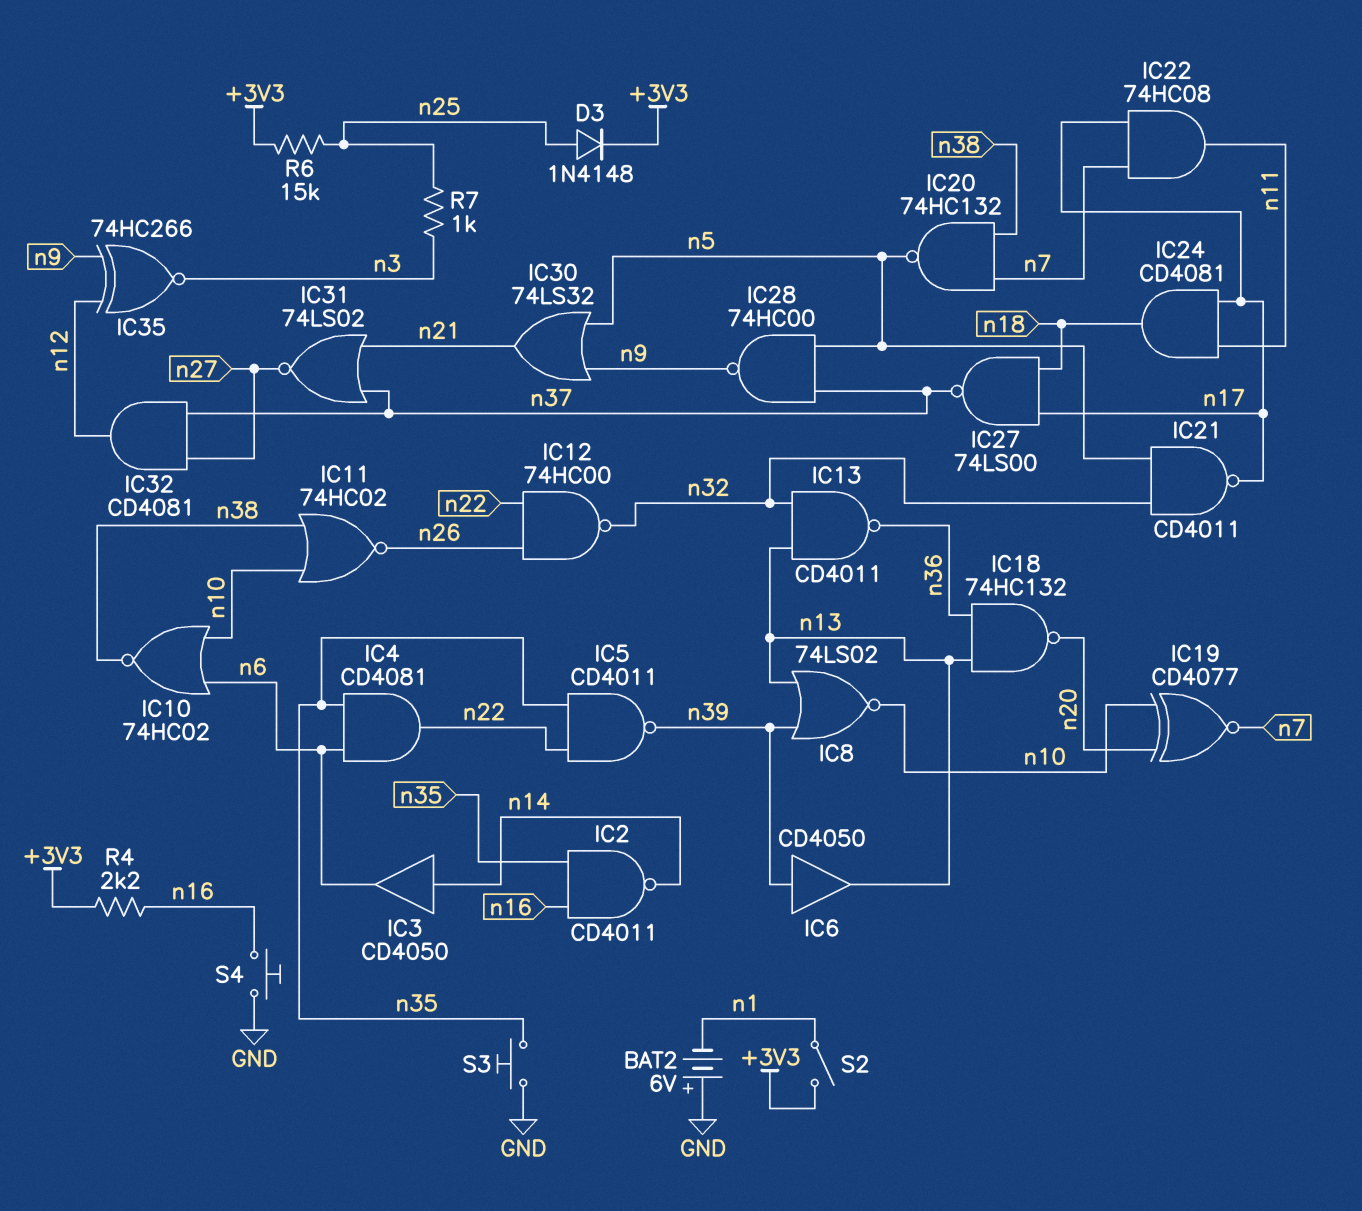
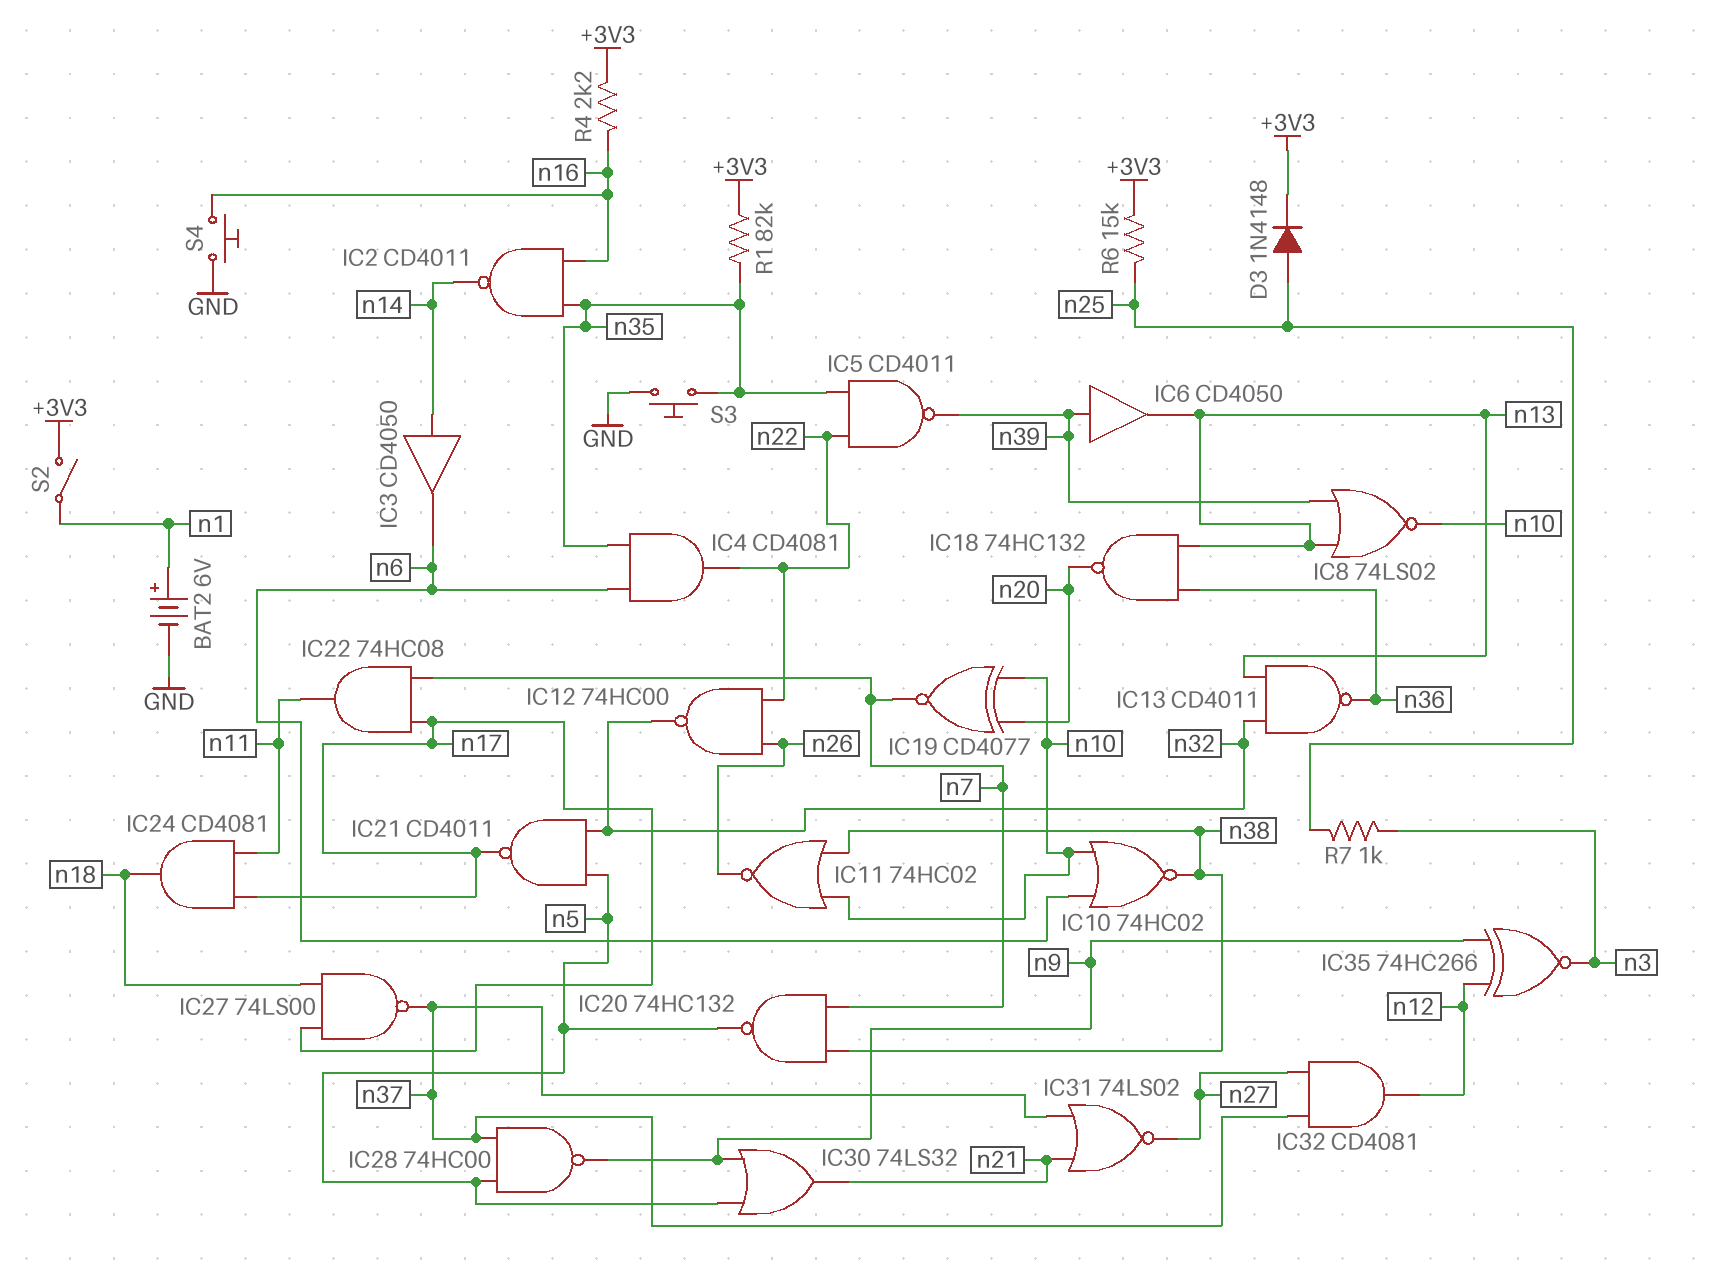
BAT2: 6V (plus GND, minus n1) -> 6V (plus n1, minus GND)
R1: none -> 82k (+3V3, n35)

